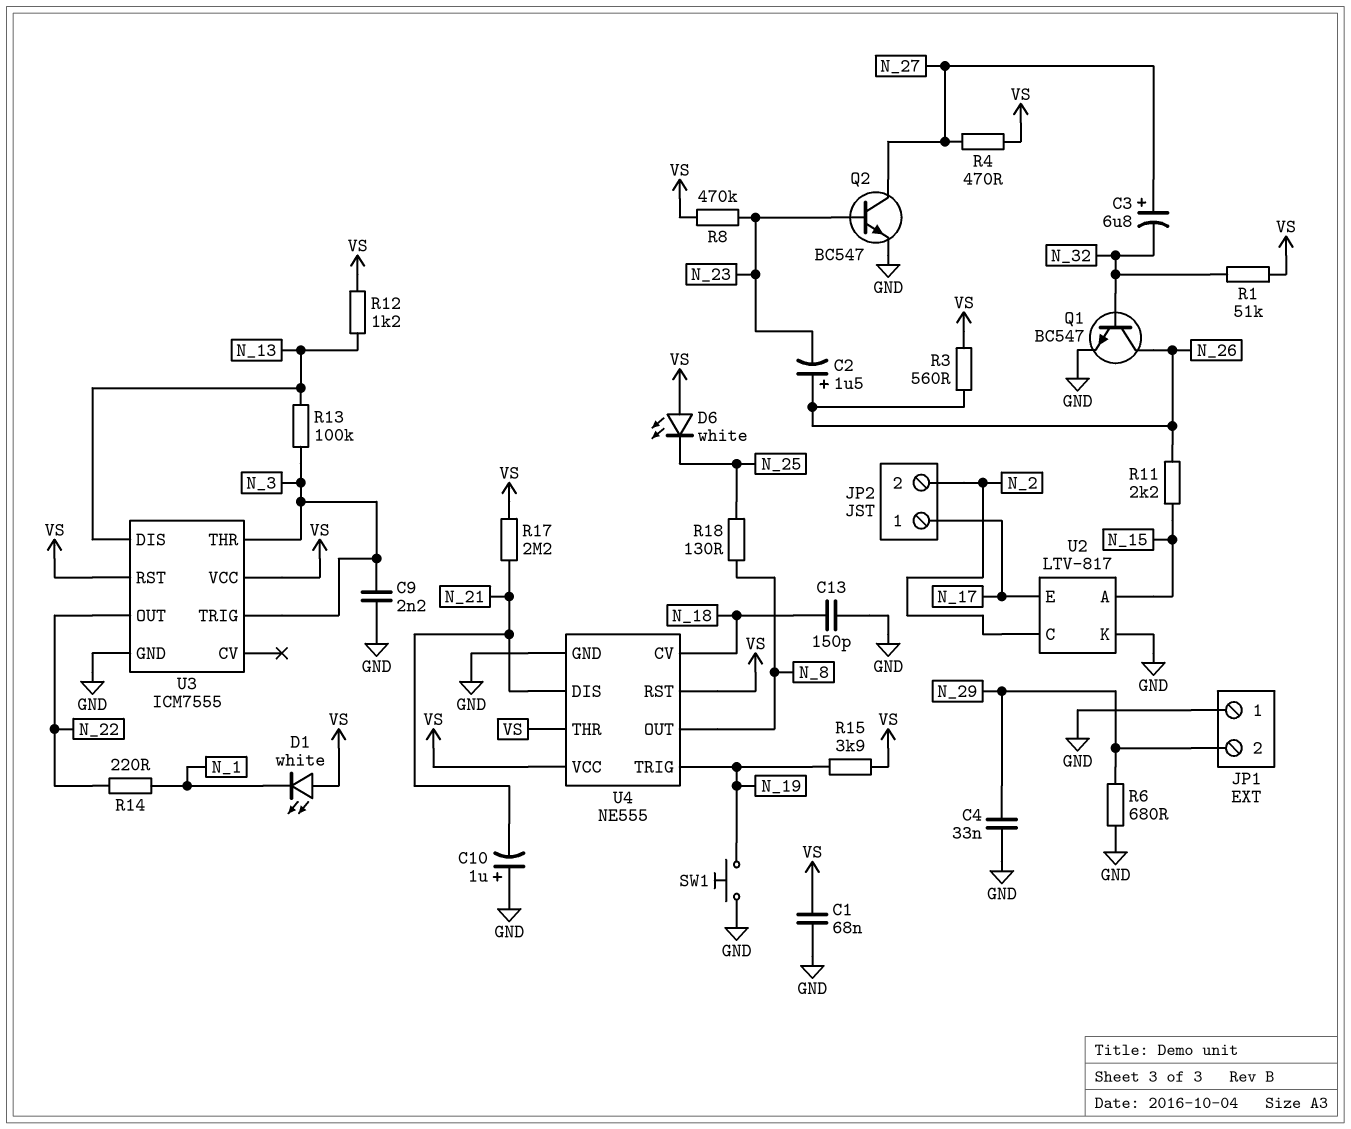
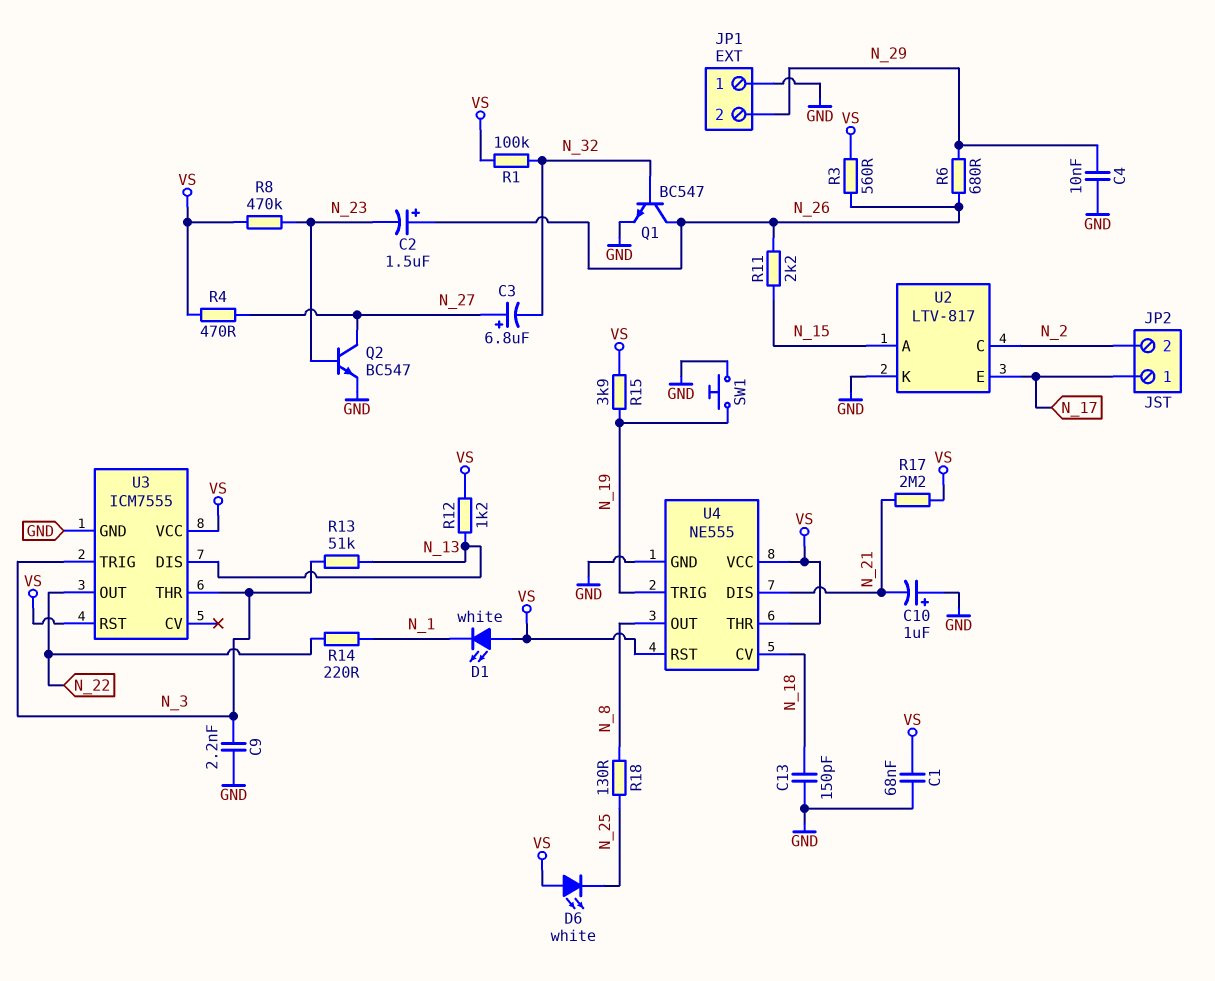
C4: 33nF (GND, N_29) -> 10nF (GND, N_29)
R1: 51k (N_32, VS) -> 100k (N_32, VS)
R6: 680 (GND, N_29) -> 680 (N_26, N_29)
R13: 100k (N_3, N_13) -> 51k (N_3, N_13)

